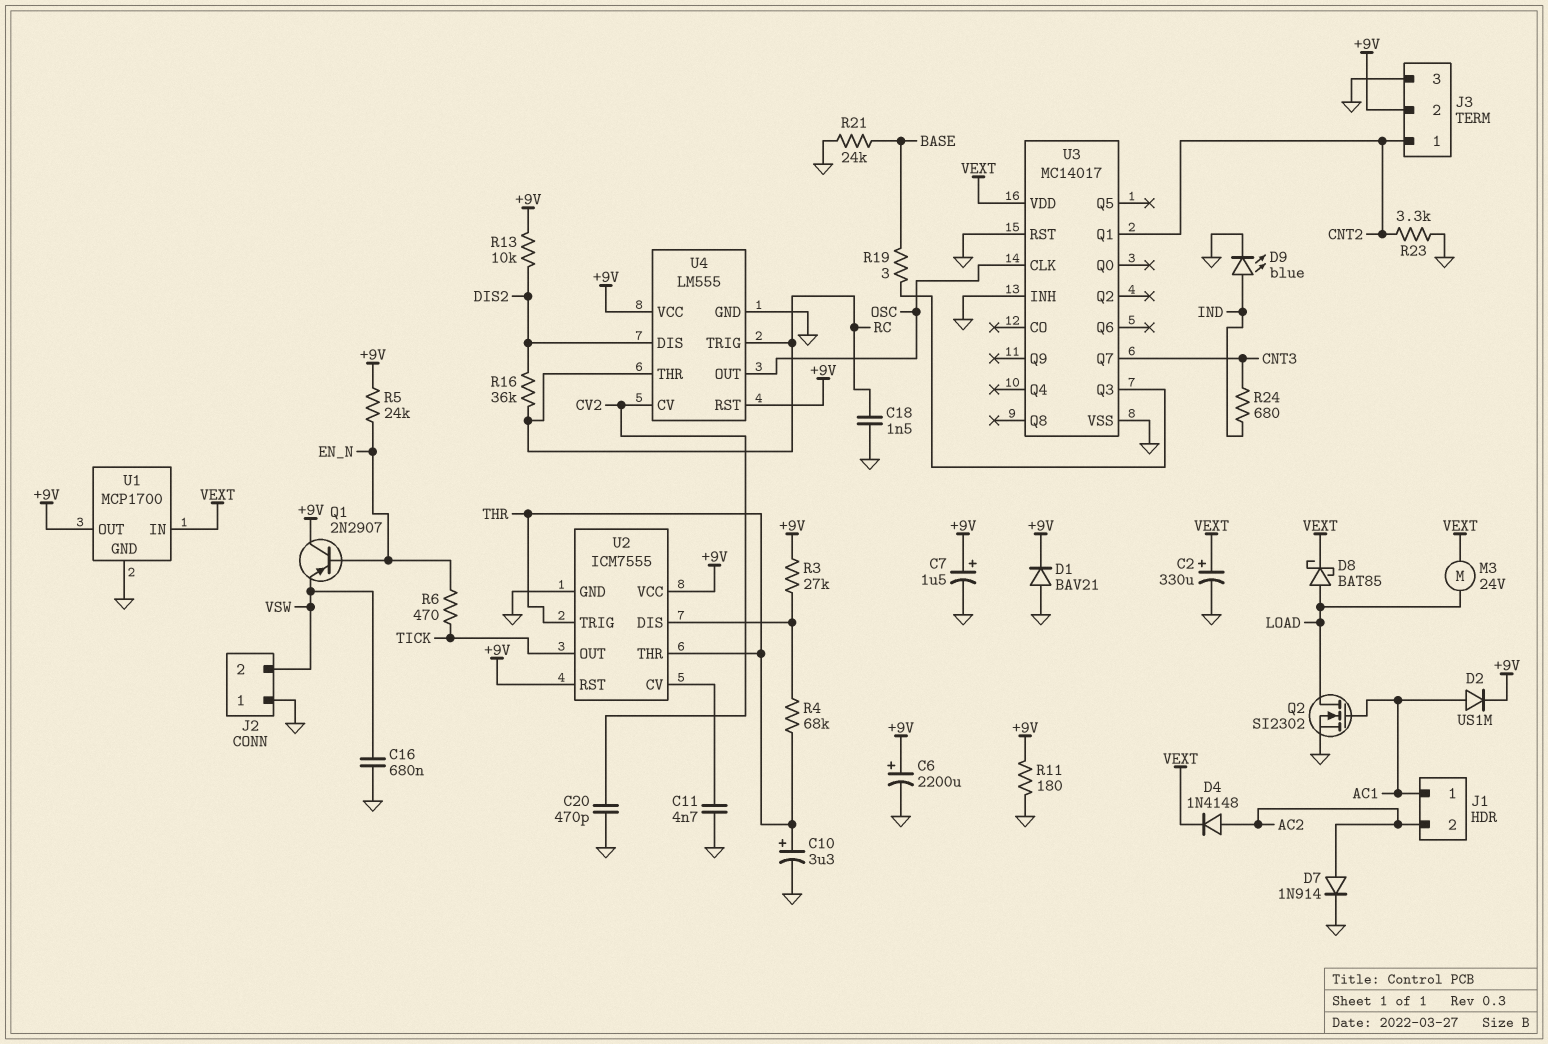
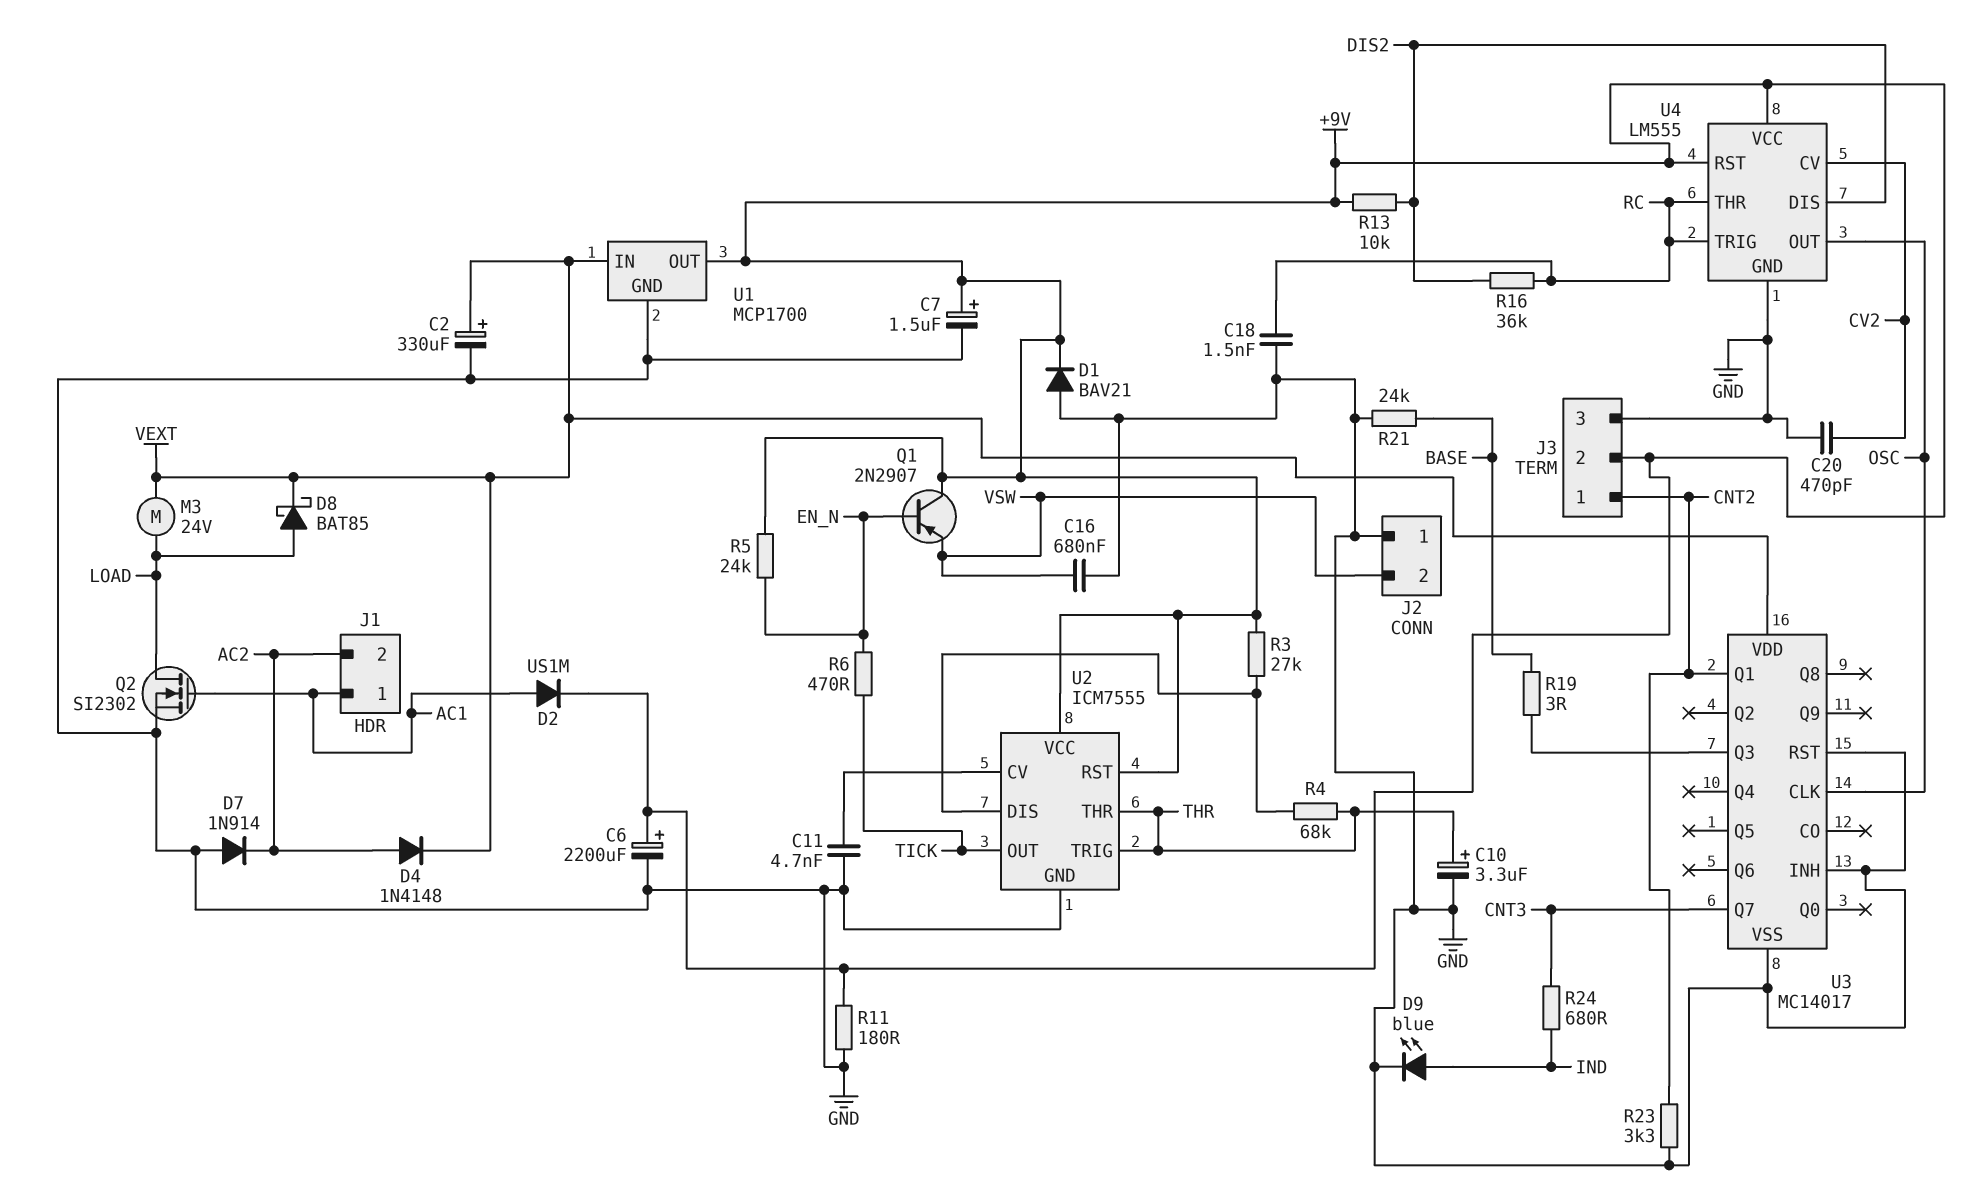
D7: diode 1N914 (A AC2, K GND) -> diode 1N914 (A GND, K AC2)

